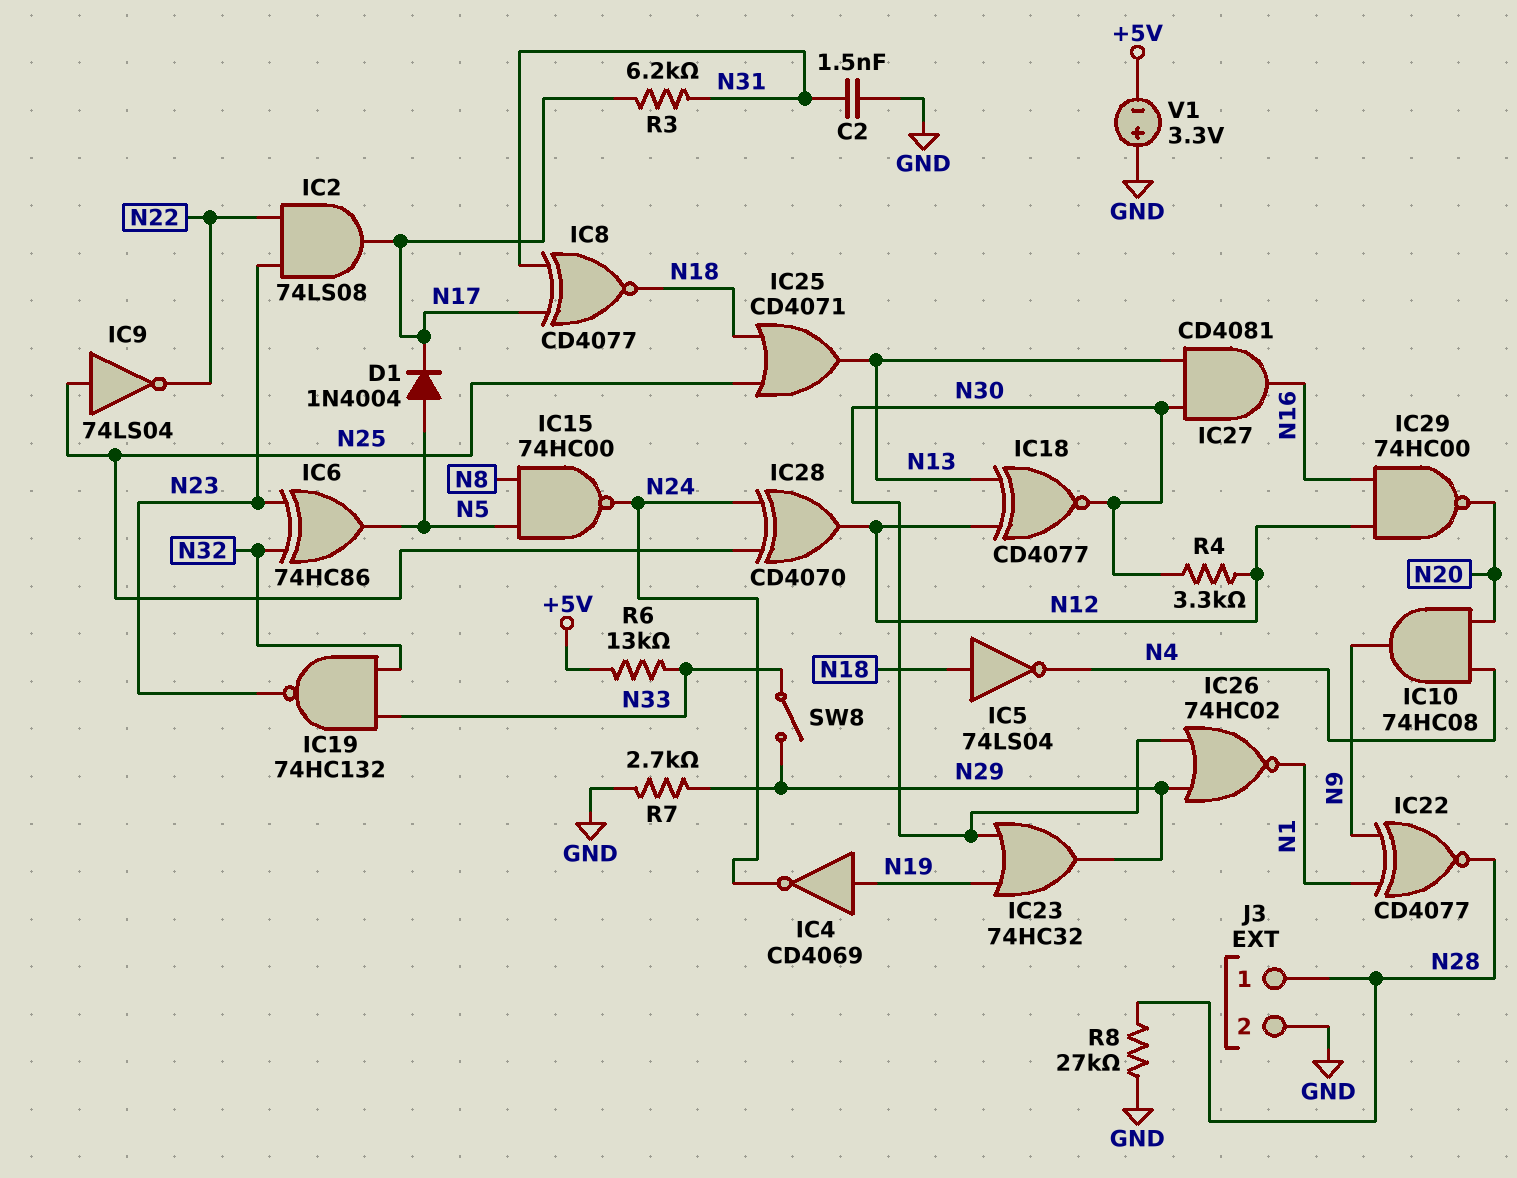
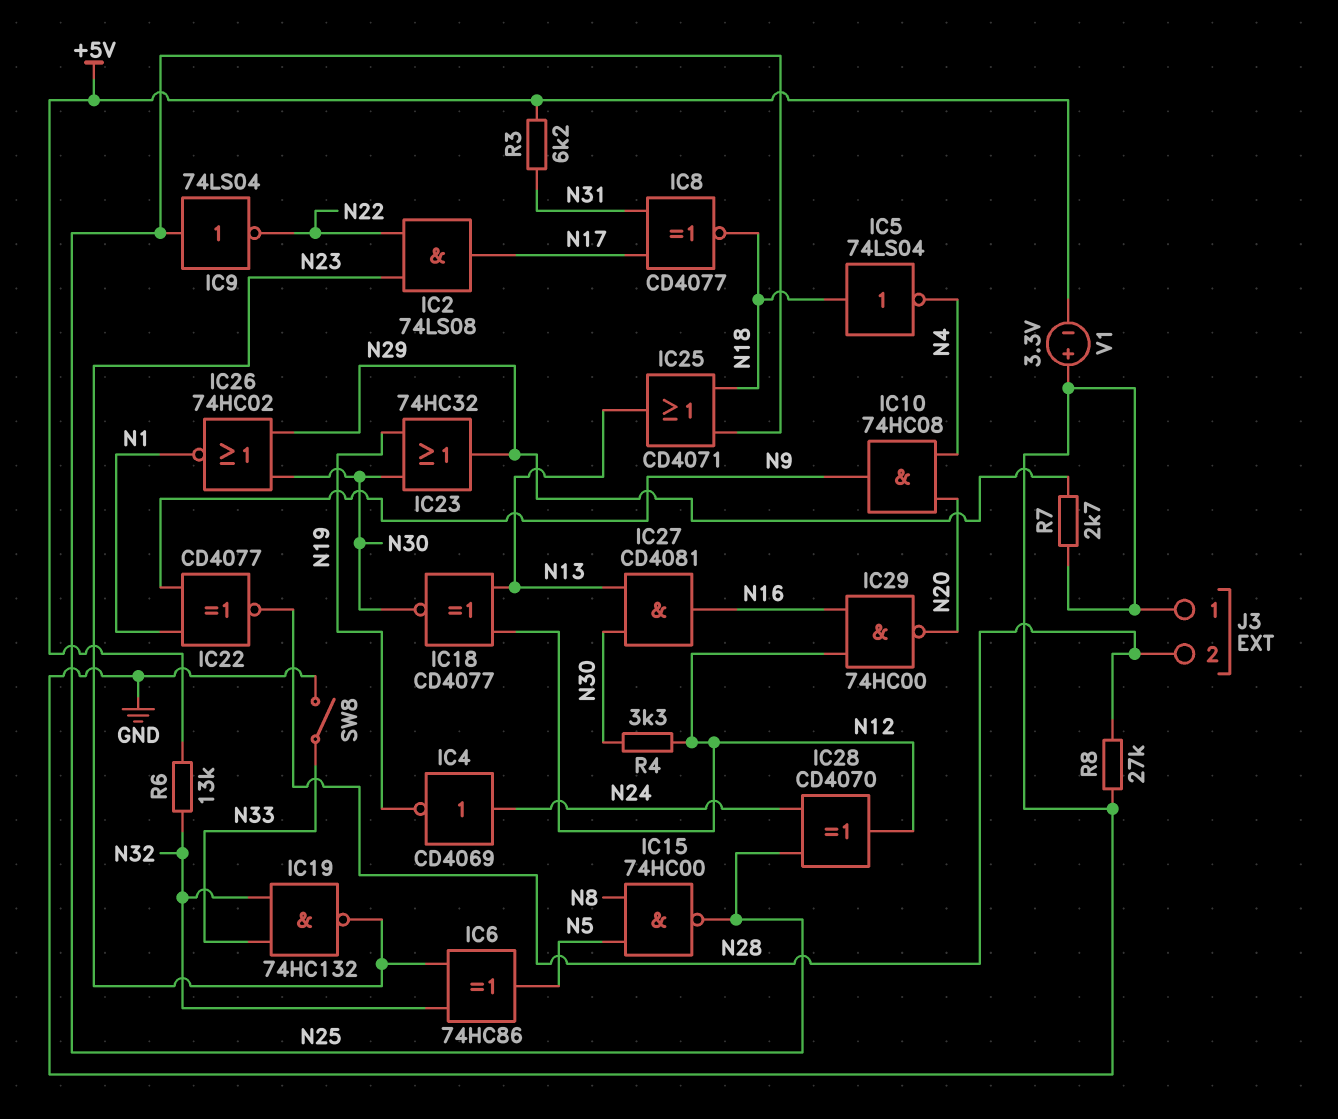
C2: 1.5nF (GND, N31) -> none
D1: diode 1N4004 (A N5, K N17) -> none
IC4: NOT CD4069 (in N19, out N24) -> NOT CD4069 (in N24, out N19)
IC15: NAND 74HC00 (in N5, in N8, out N24) -> NAND 74HC00 (in N5, in N8, out N25)
J3 pin 1: N28 -> GND
J3 pin 2: GND -> N28
R3: 6.2k (N17, N31) -> 6.2k (+5V, N31)
R6: 13k (+5V, N33) -> 13k (+5V, N32)
SW8: switch (N29, N33) -> switch (GND, N33)

